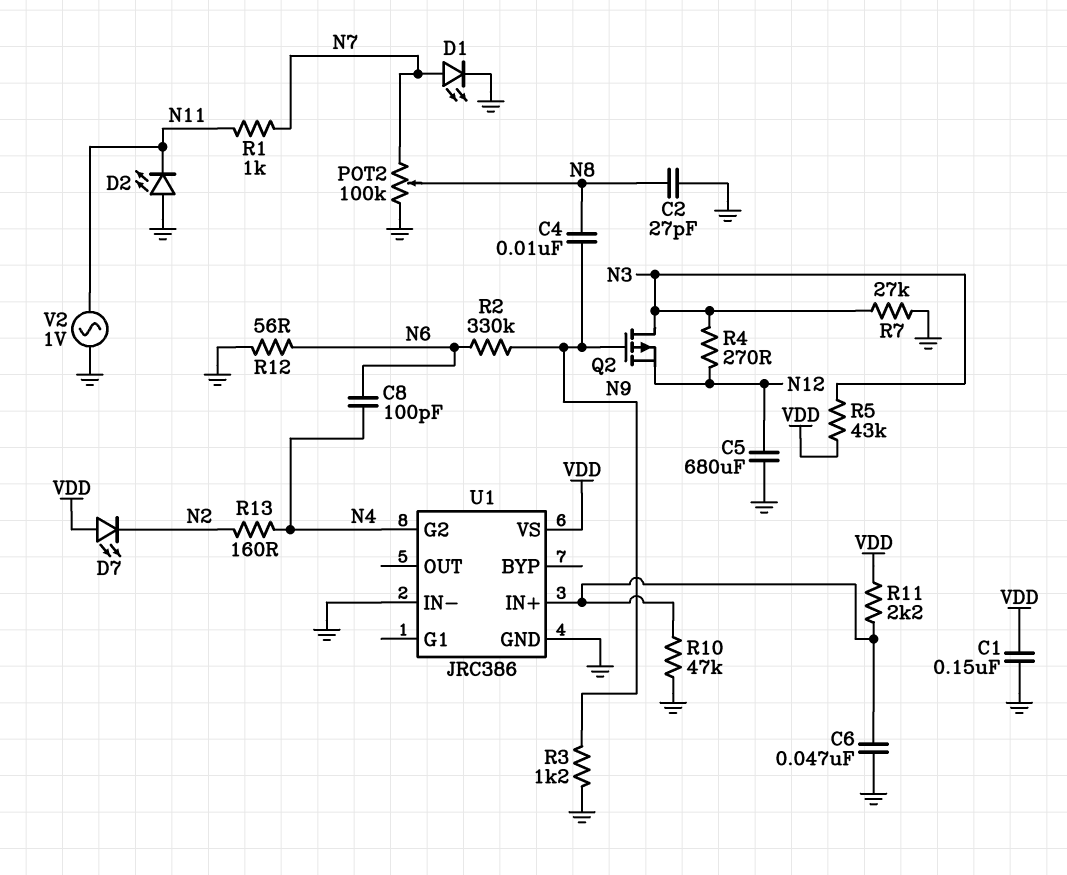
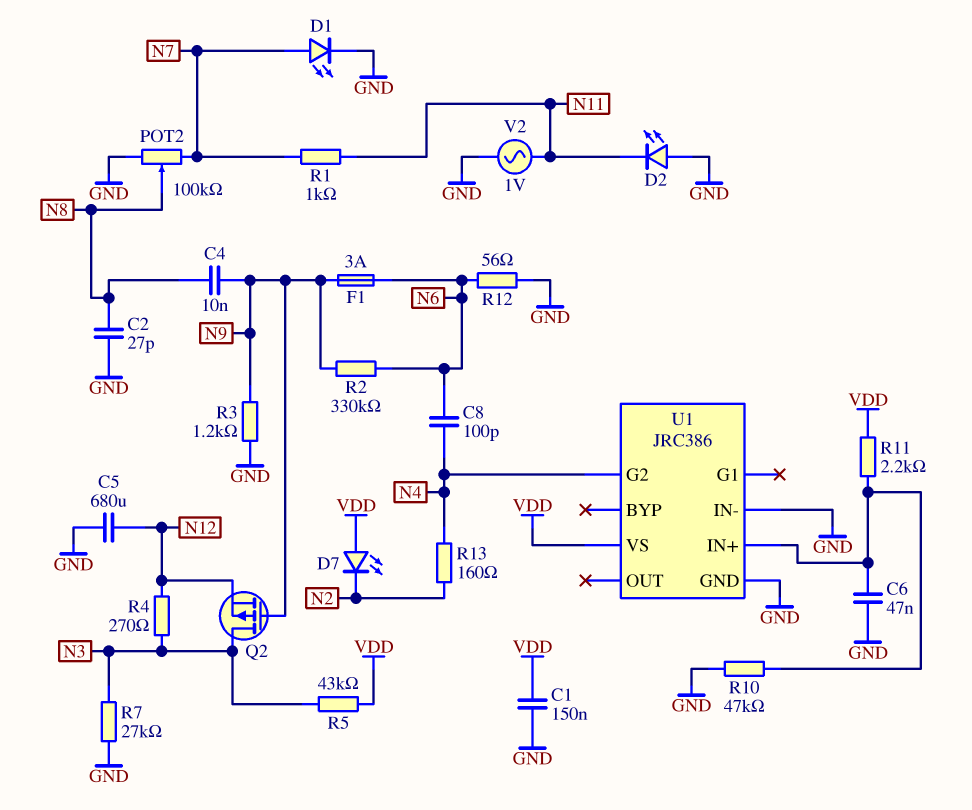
F1: none -> 3A (N6, N9)

